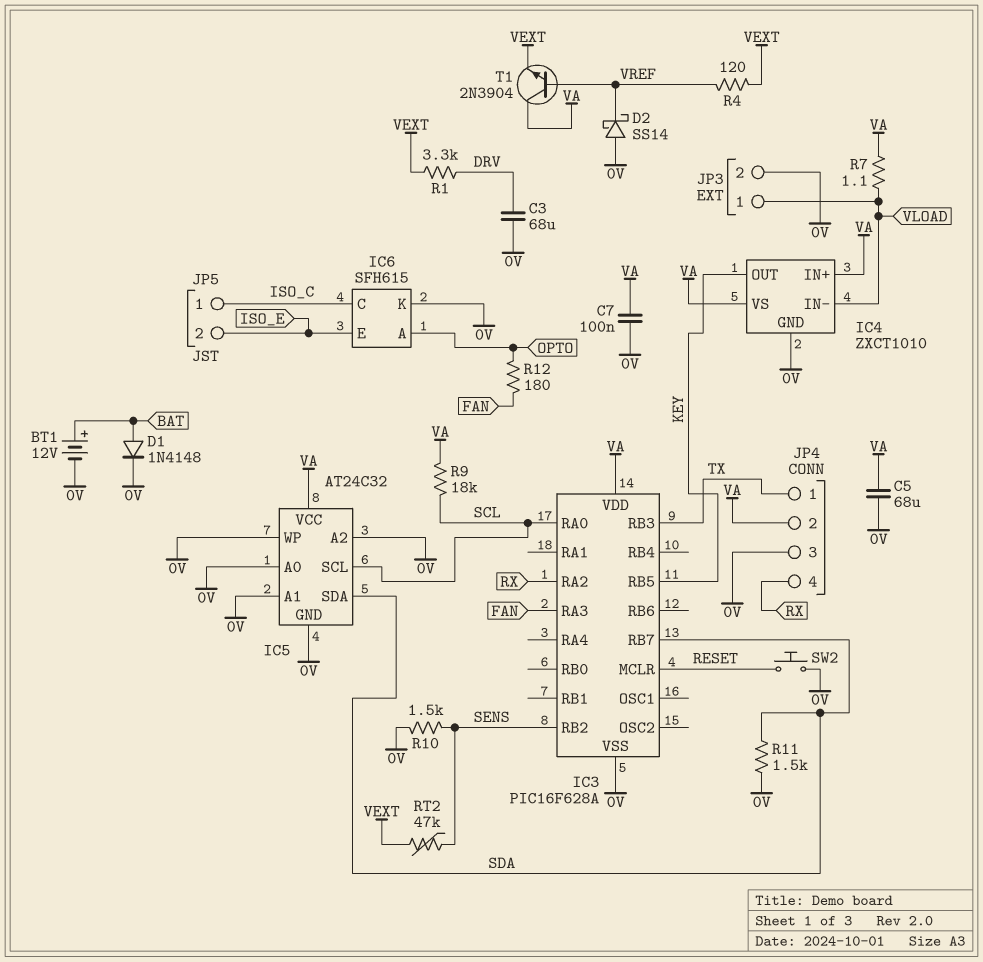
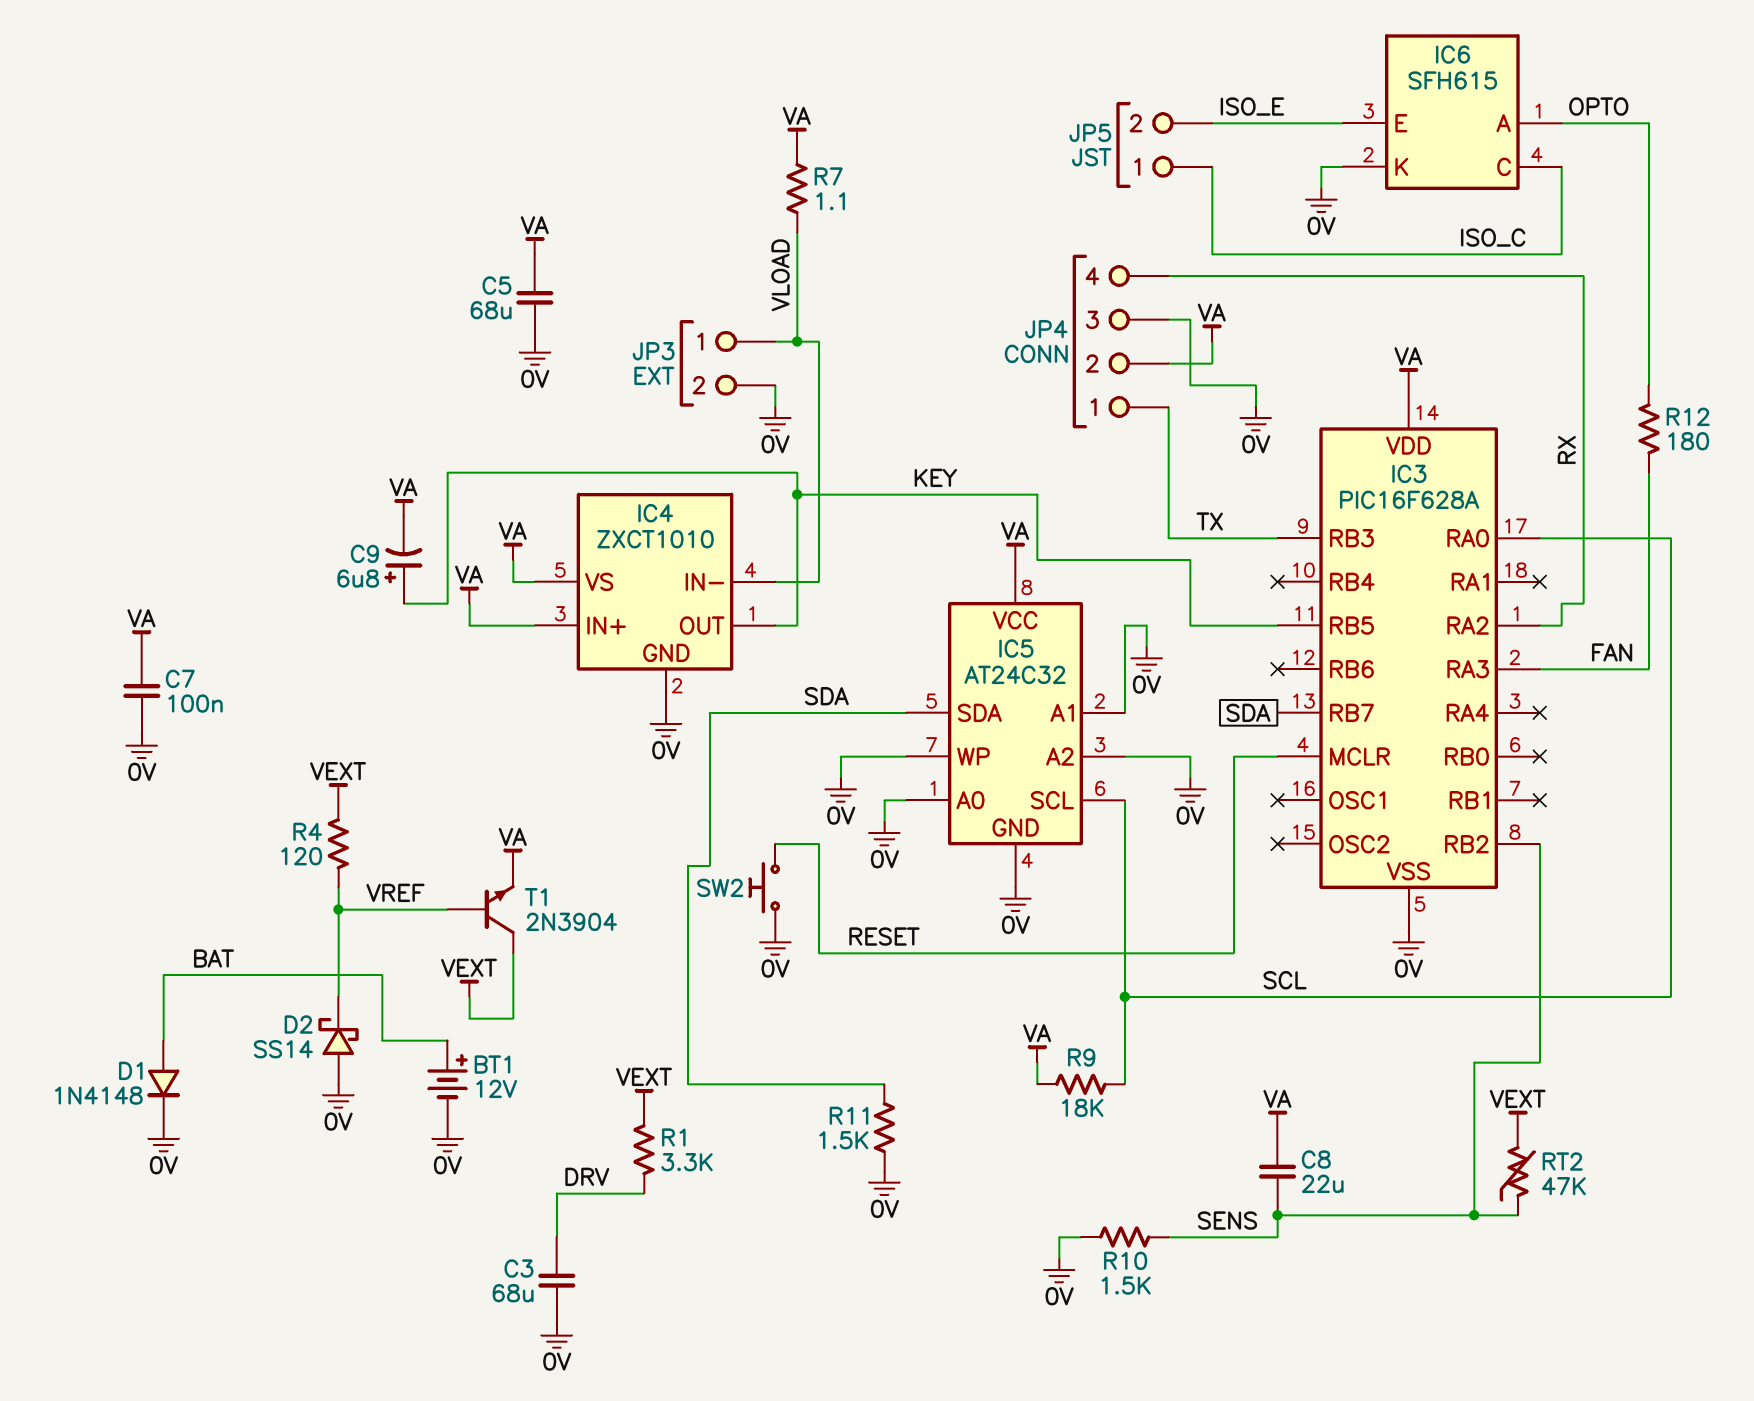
C8: none -> 22uF (SENS, VA)
C9: none -> 6.8uF (plus KEY, minus VA)
T1: NPN 2N3904 (B VREF, C VA, E VEXT) -> NPN 2N3904 (B VREF, C VEXT, E VA)

